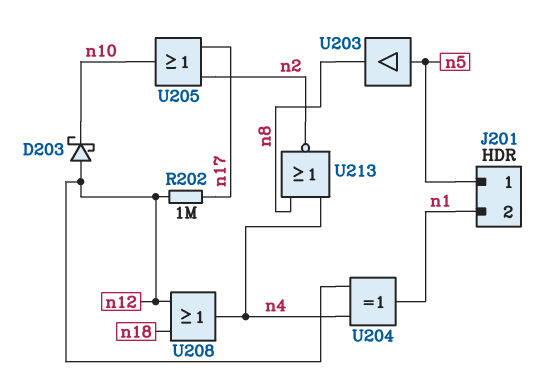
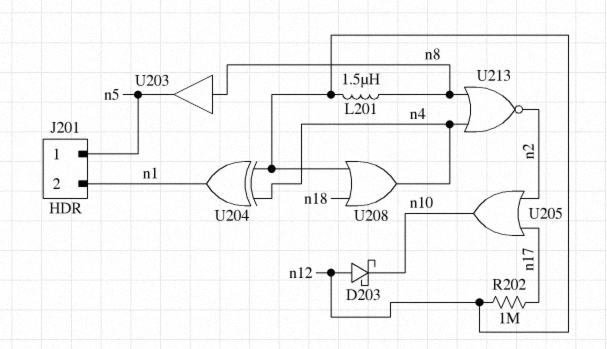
L201: none -> 1.5uH (n8, n12)
U203: buffer (in n5, out n8) -> buffer (in n8, out n5)

